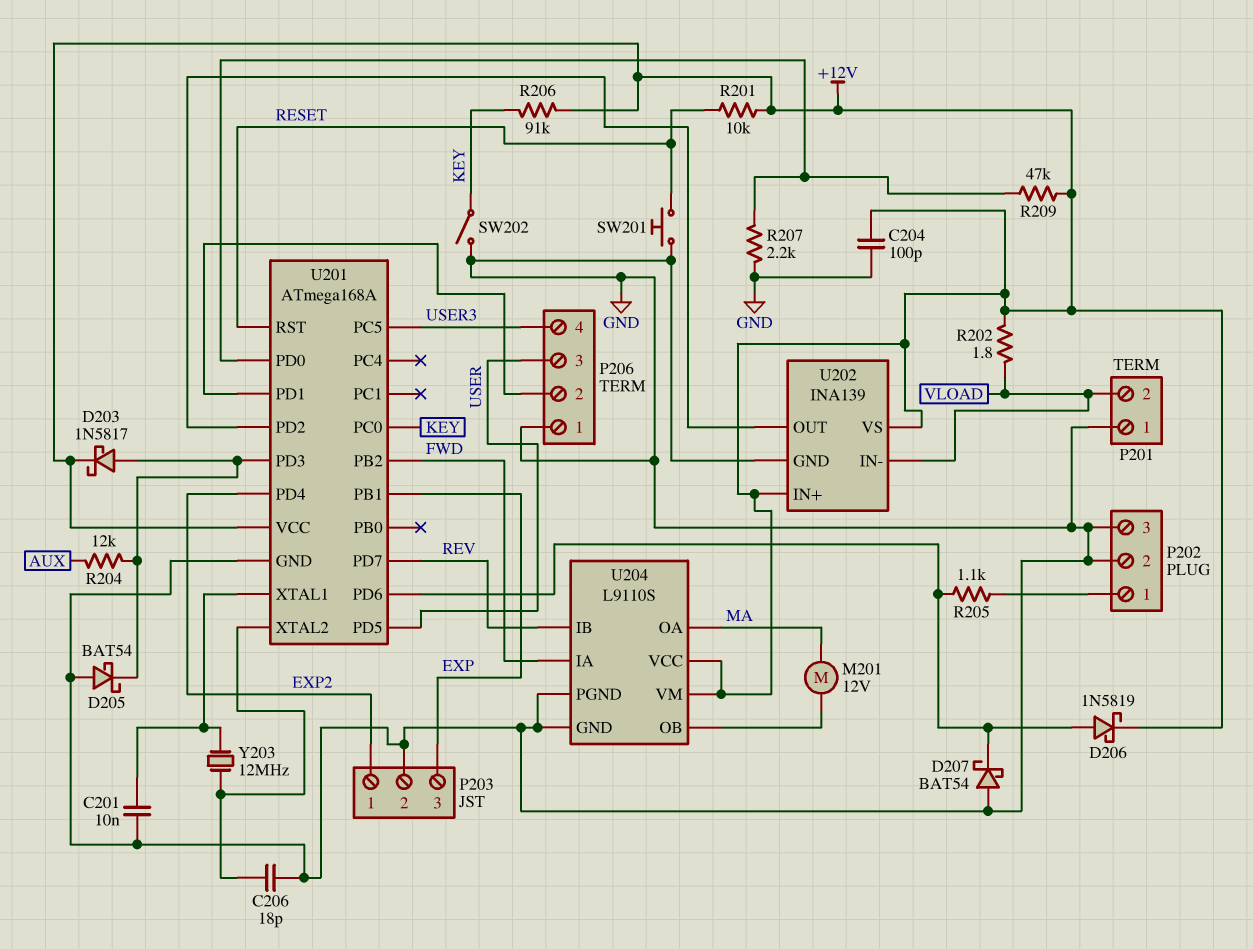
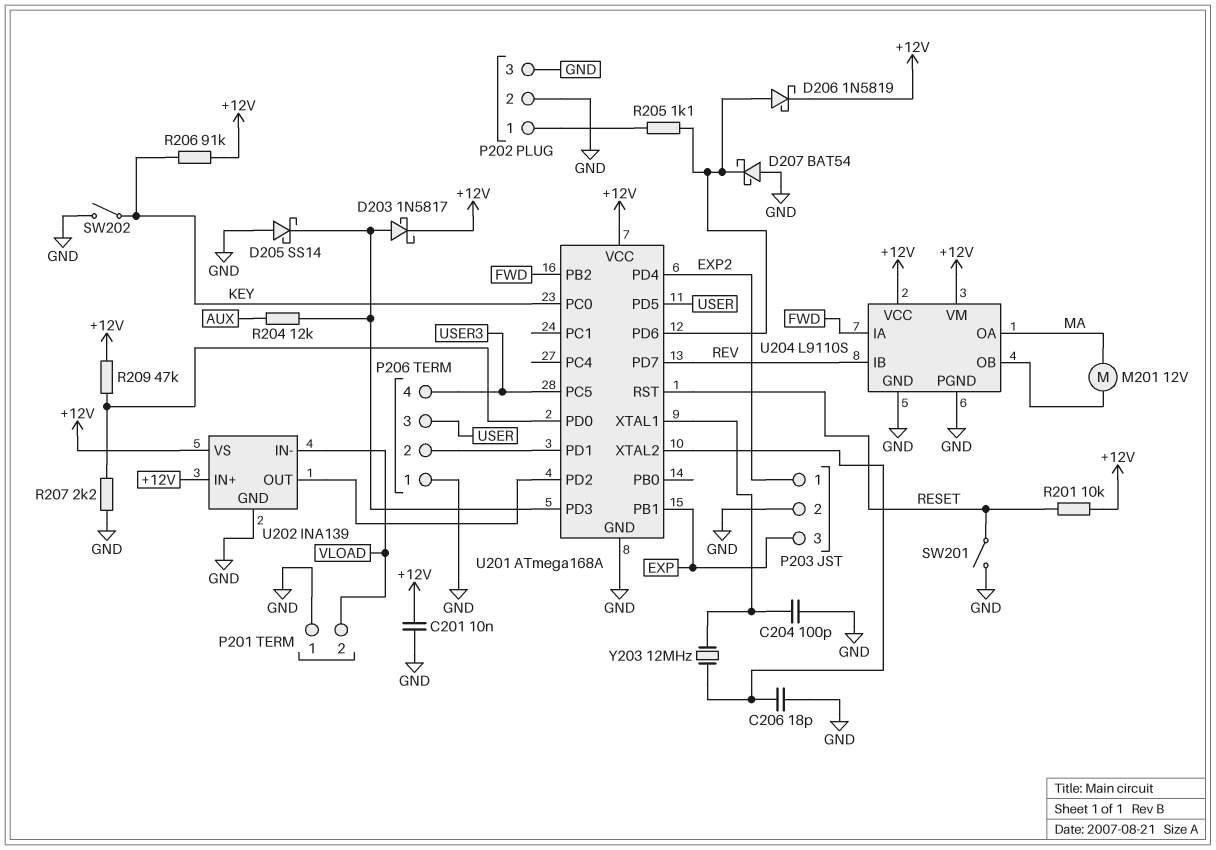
C201: 10nF (GND, U201/XTAL1) -> 10nF (+12V, GND)
C204: 100pF (+12V, GND) -> 100pF (GND, U201/XTAL1)
D205: schottky BAT54 (A GND, K U201/PD3) -> schottky SS14 (A GND, K U201/PD3)
R202: 1.8 (+12V, VLOAD) -> none
SW201: button (GND, RESET) -> switch (GND, RESET)

